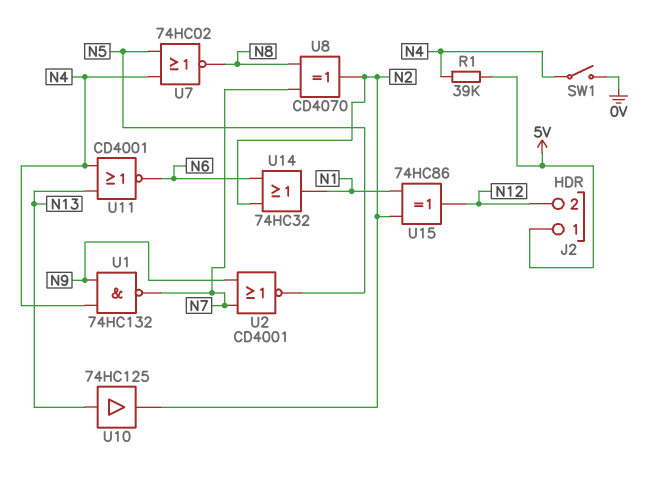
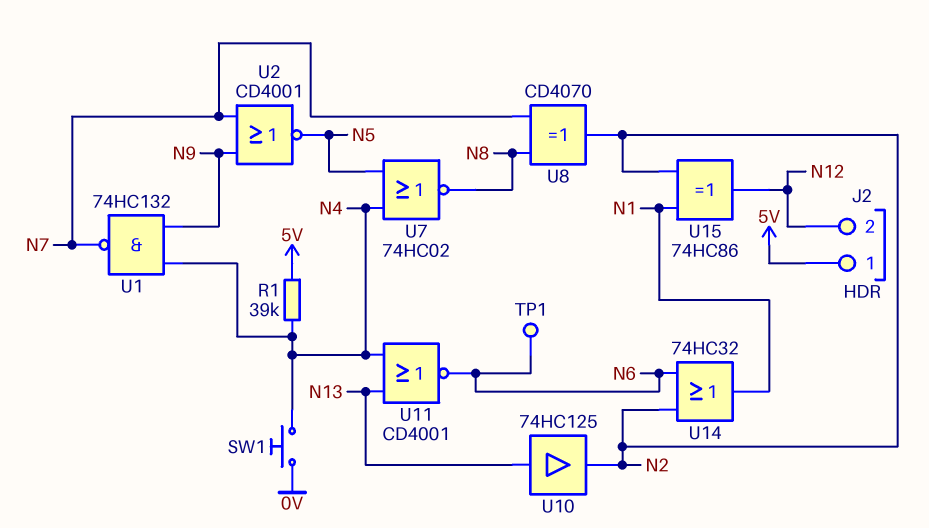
SW1: switch (0V, N4) -> button (0V, N4)
TP1: none -> test point (N6)

